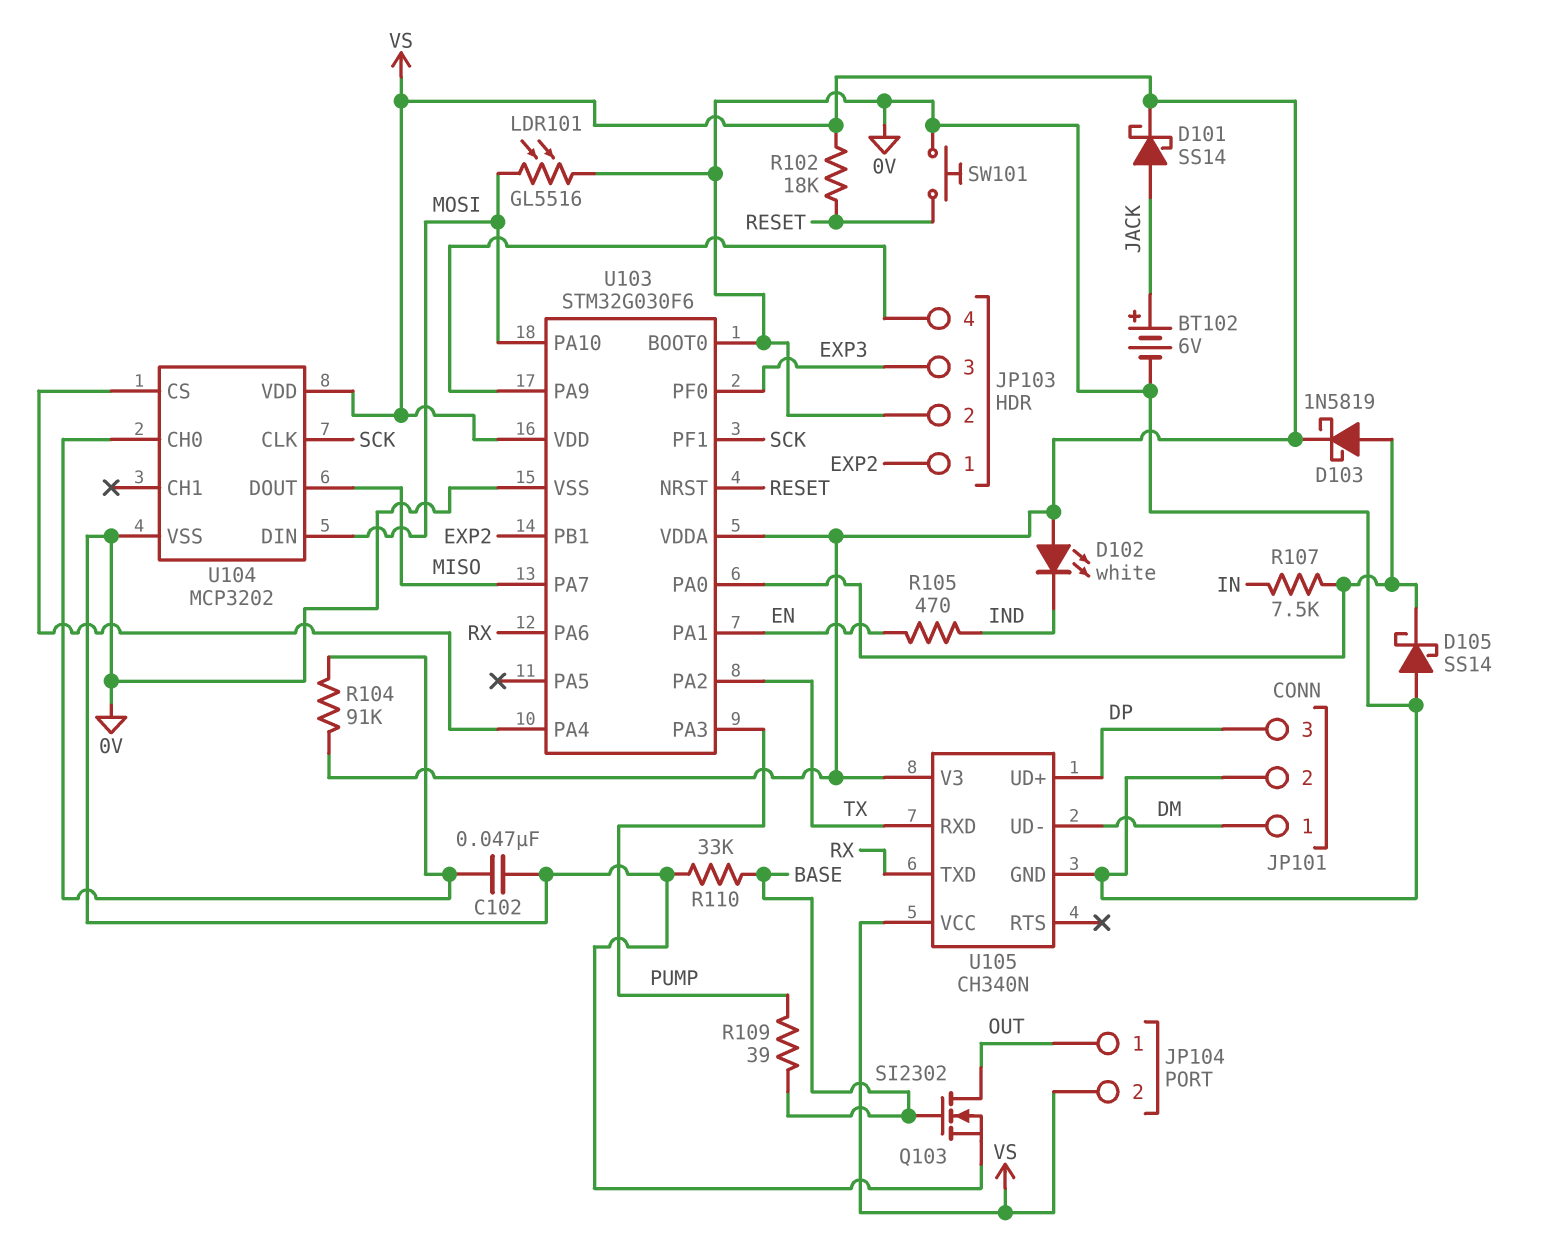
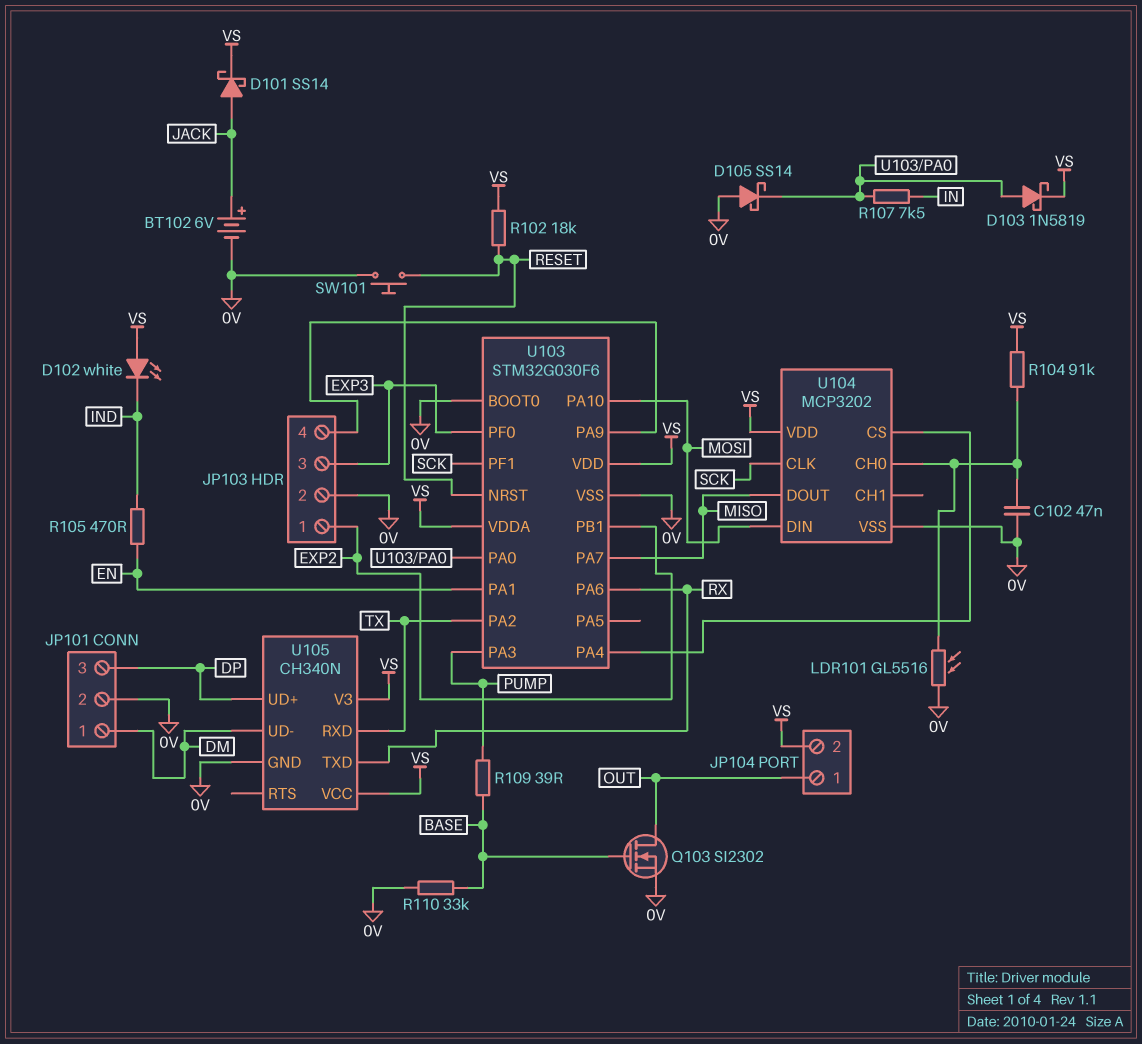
LDR101: GL5516 (0V, MOSI) -> GL5516 (0V, U104/CH0)

